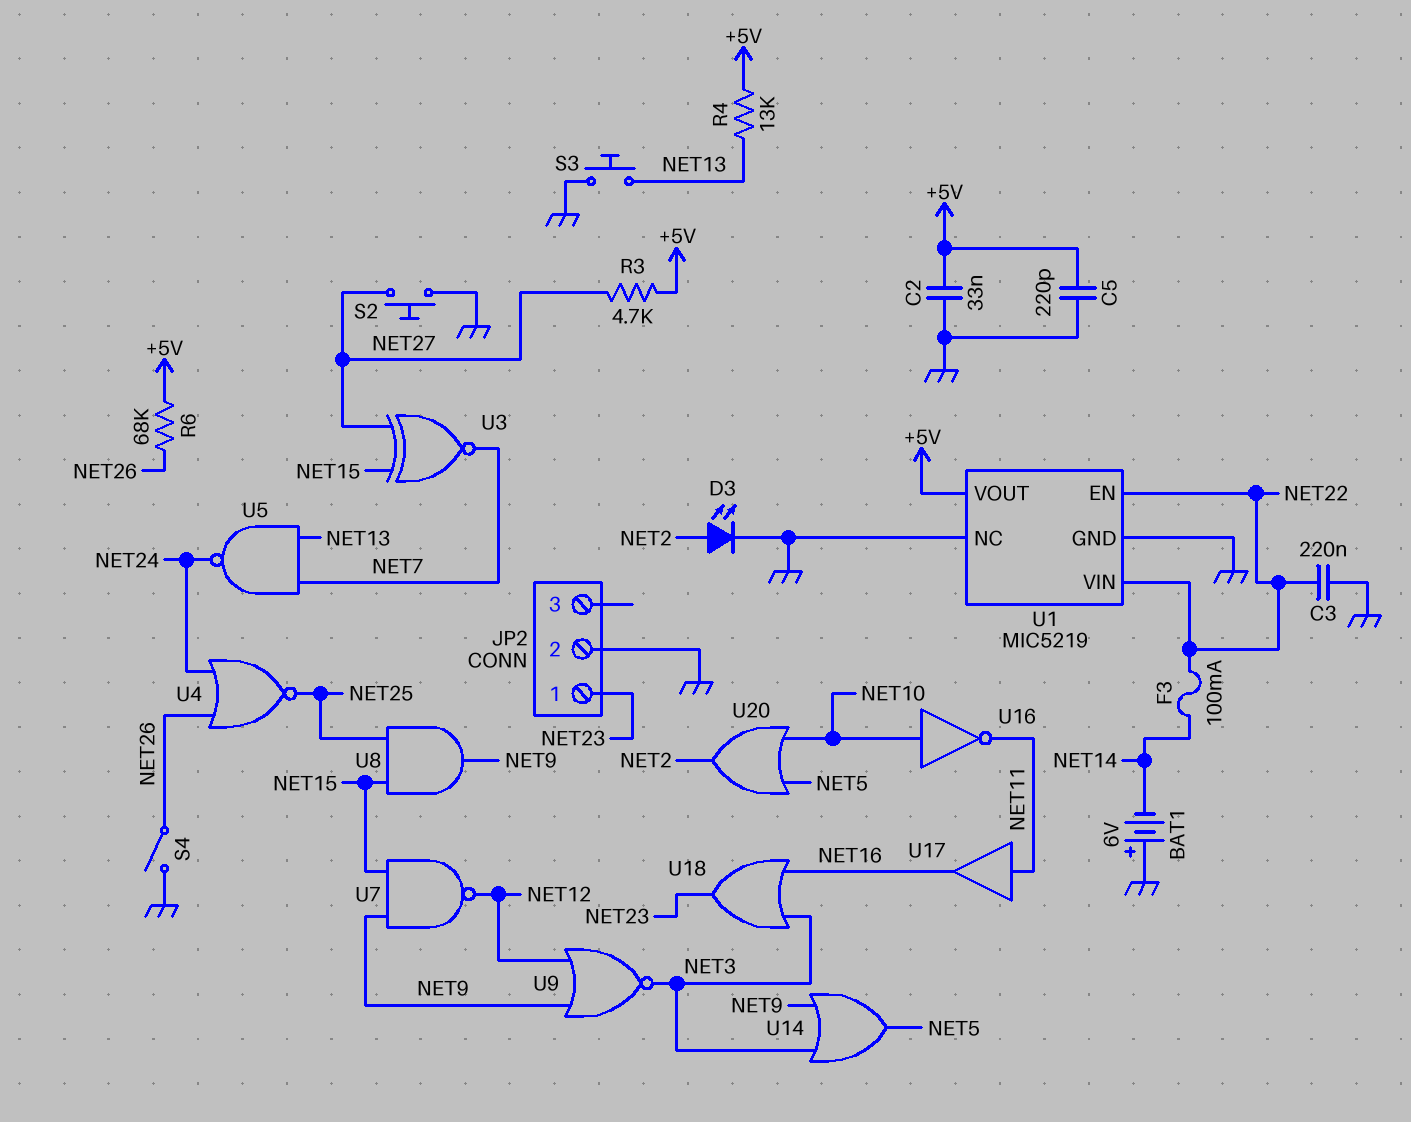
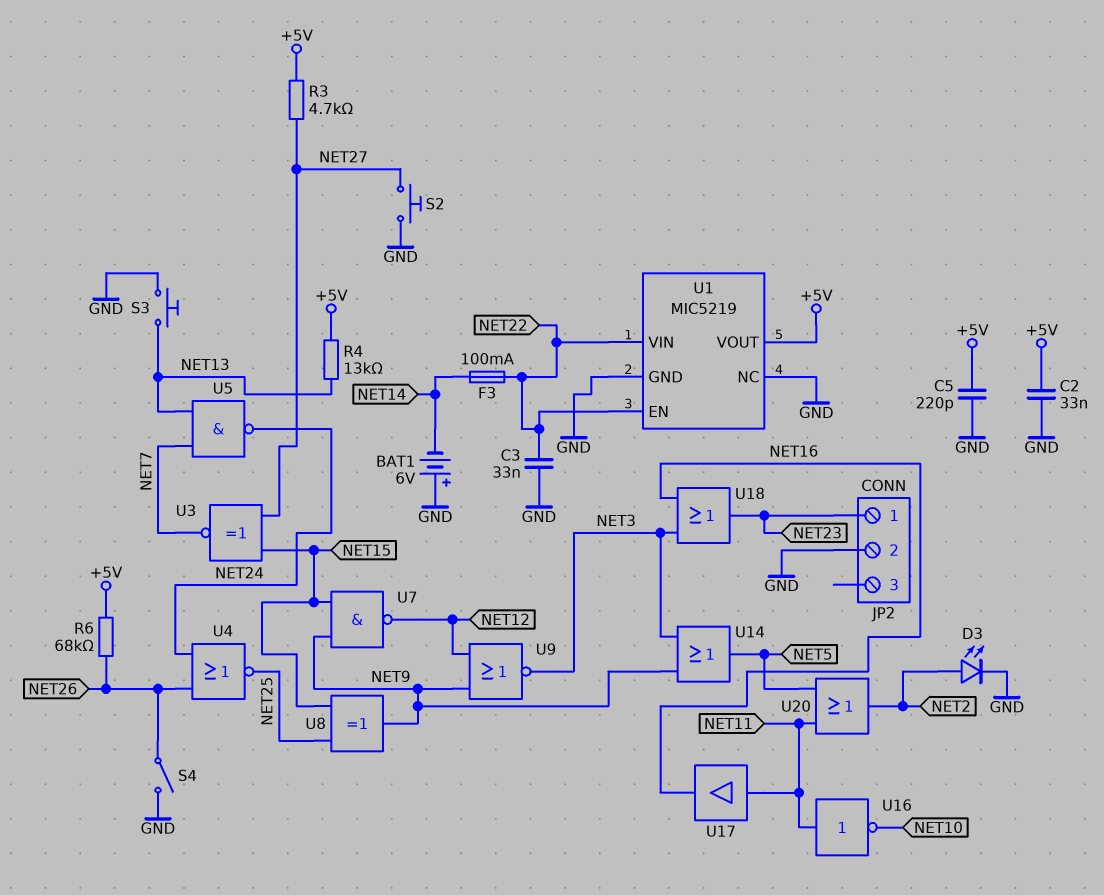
C3: 220nF (GND, NET22) -> 33nF (GND, NET22)
U8: AND (in NET15, in NET25, out NET9) -> XOR (in NET15, in NET25, out NET9)
U16: NOT (in NET10, out NET11) -> NOT (in NET11, out NET10)
U20: OR (in NET5, in NET10, out NET2) -> OR (in NET5, in NET11, out NET2)

